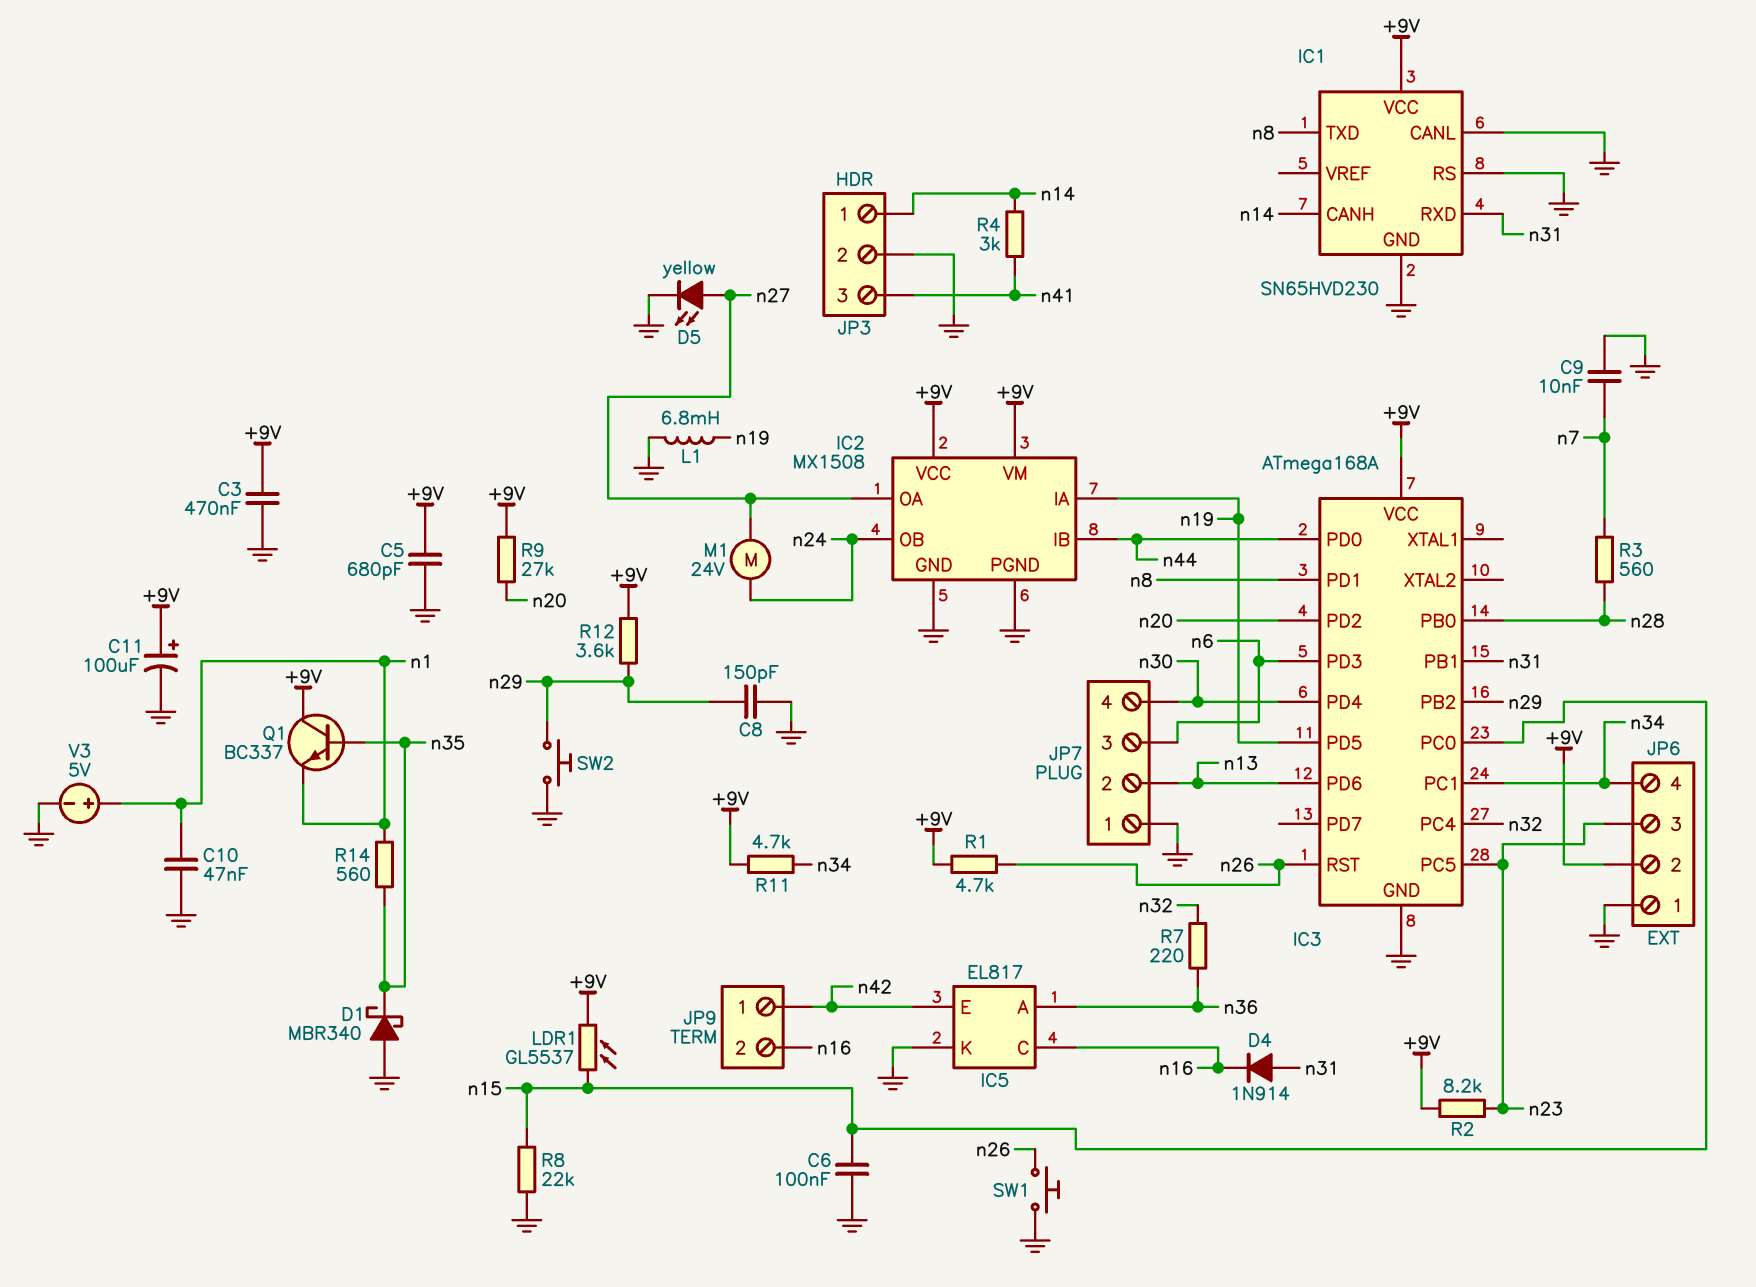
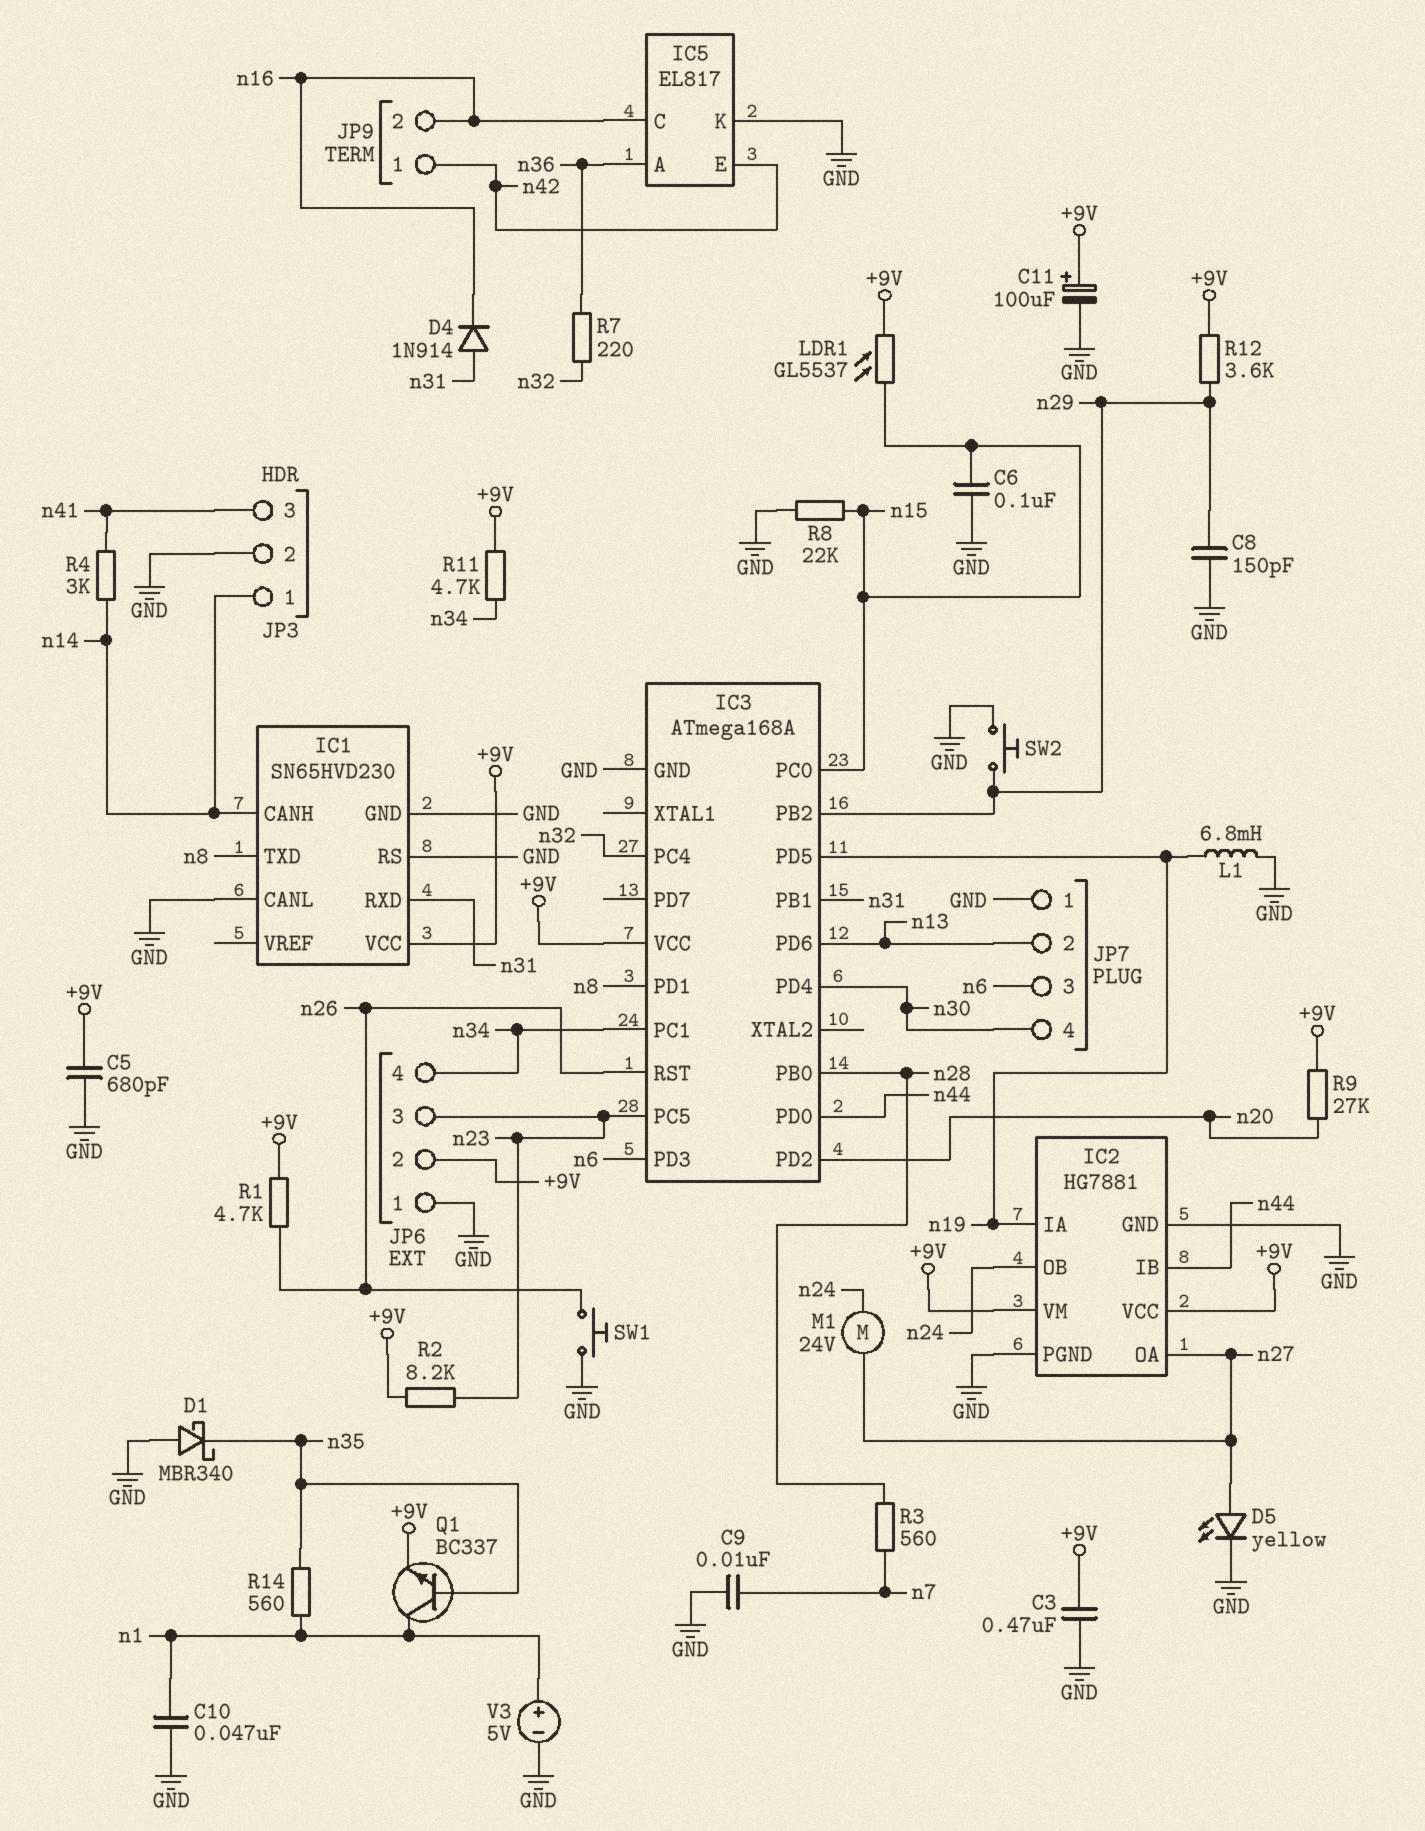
IC2: MX1508 -> HG7881
Q1: NPN BC337 (B n35, C +9V, E n1) -> NPN BC337 (B n35, C n1, E +9V)

